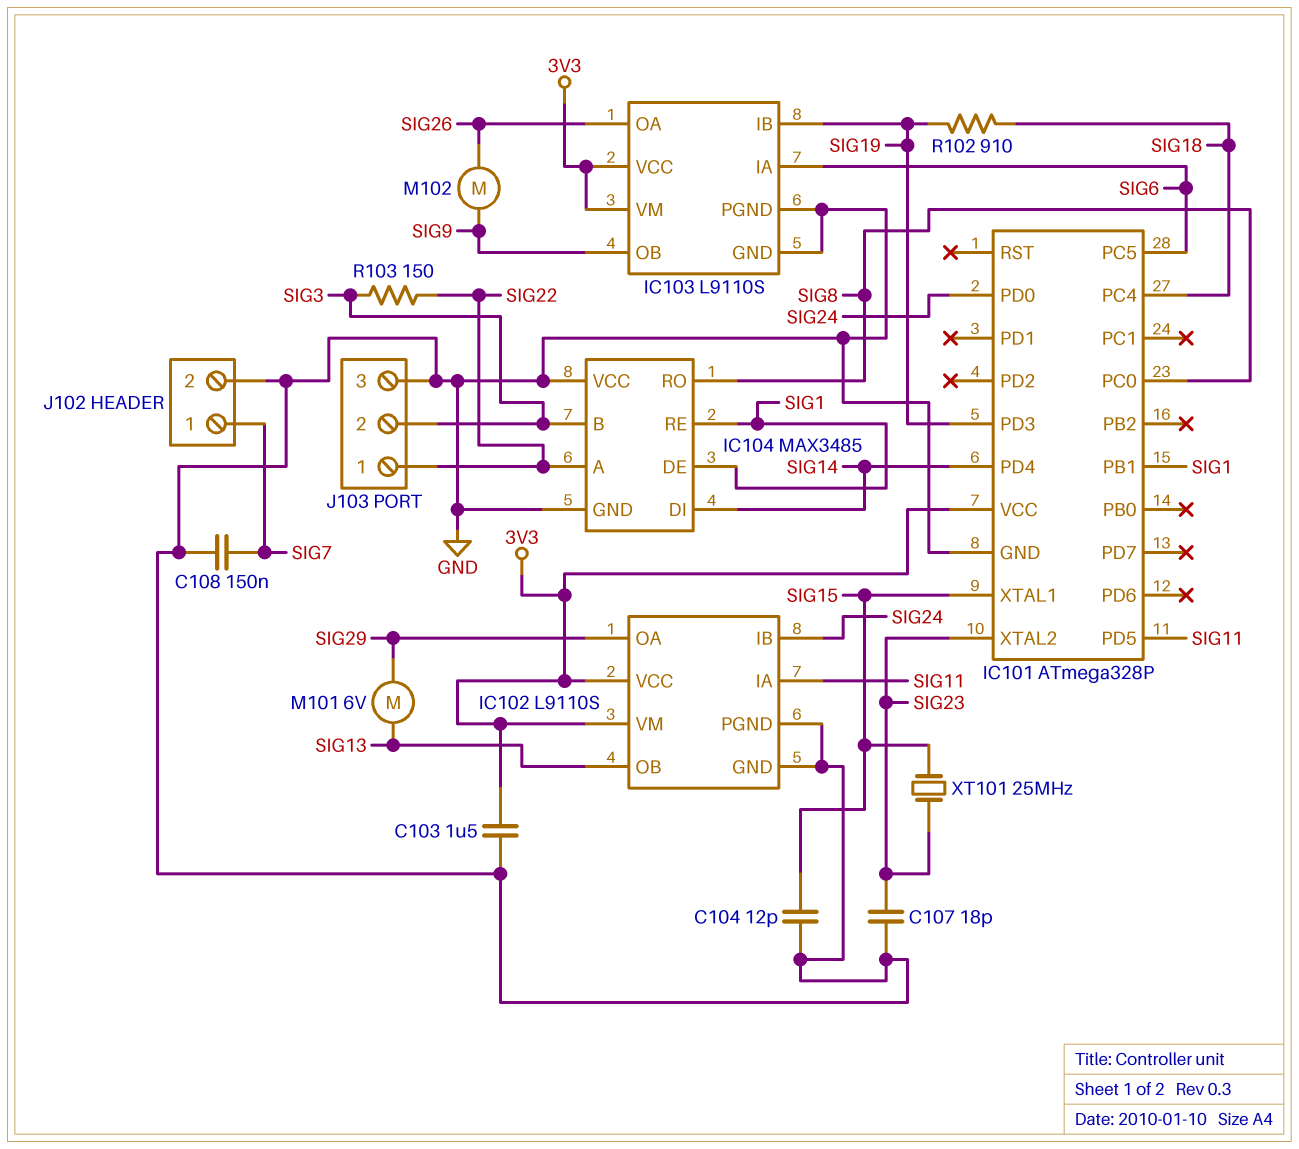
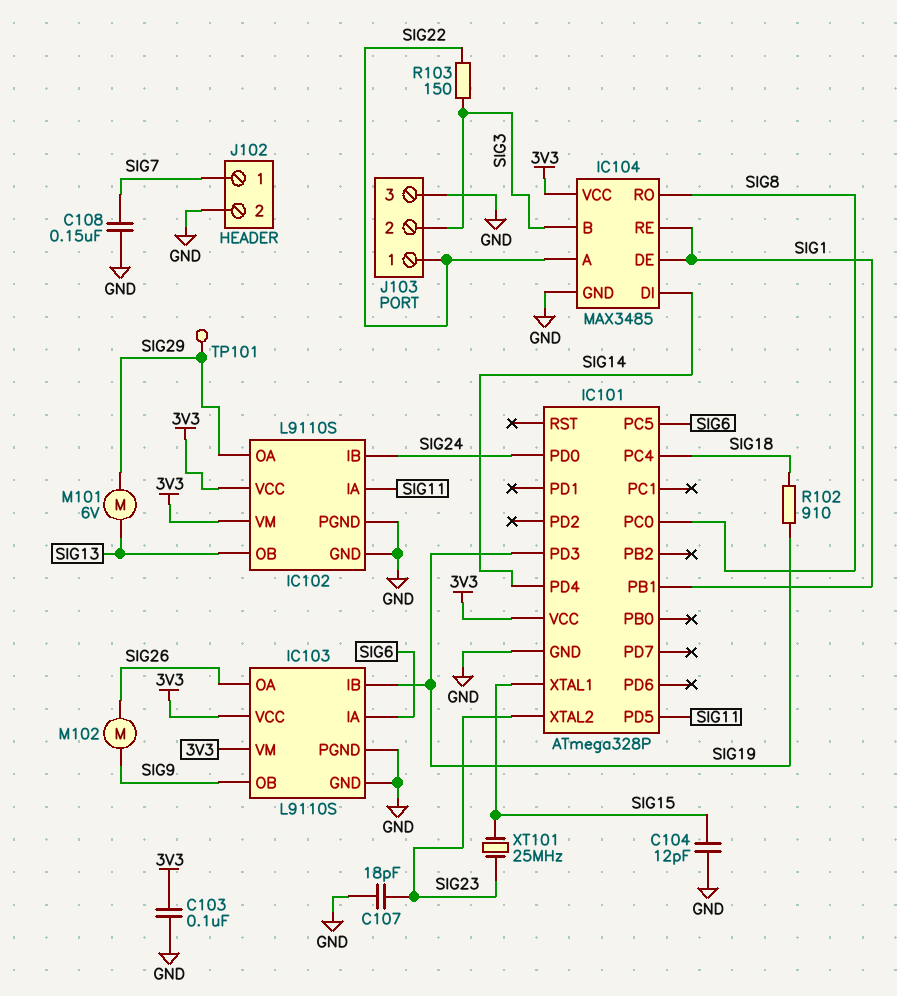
C103: 1.5uF (3V3, GND) -> 100nF (3V3, GND)
IC104 pin VCC: GND -> 3V3
TP101: none -> test point (SIG29)

